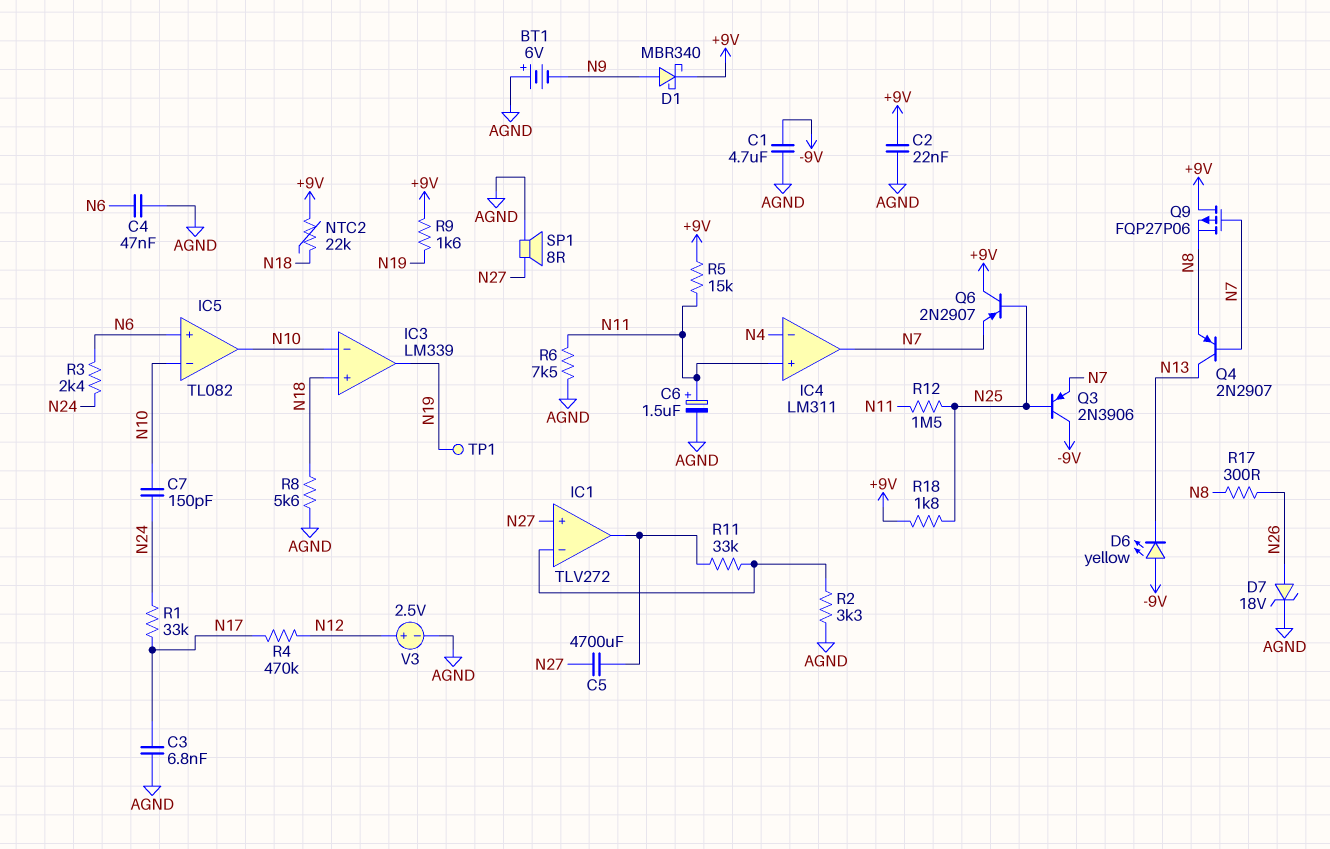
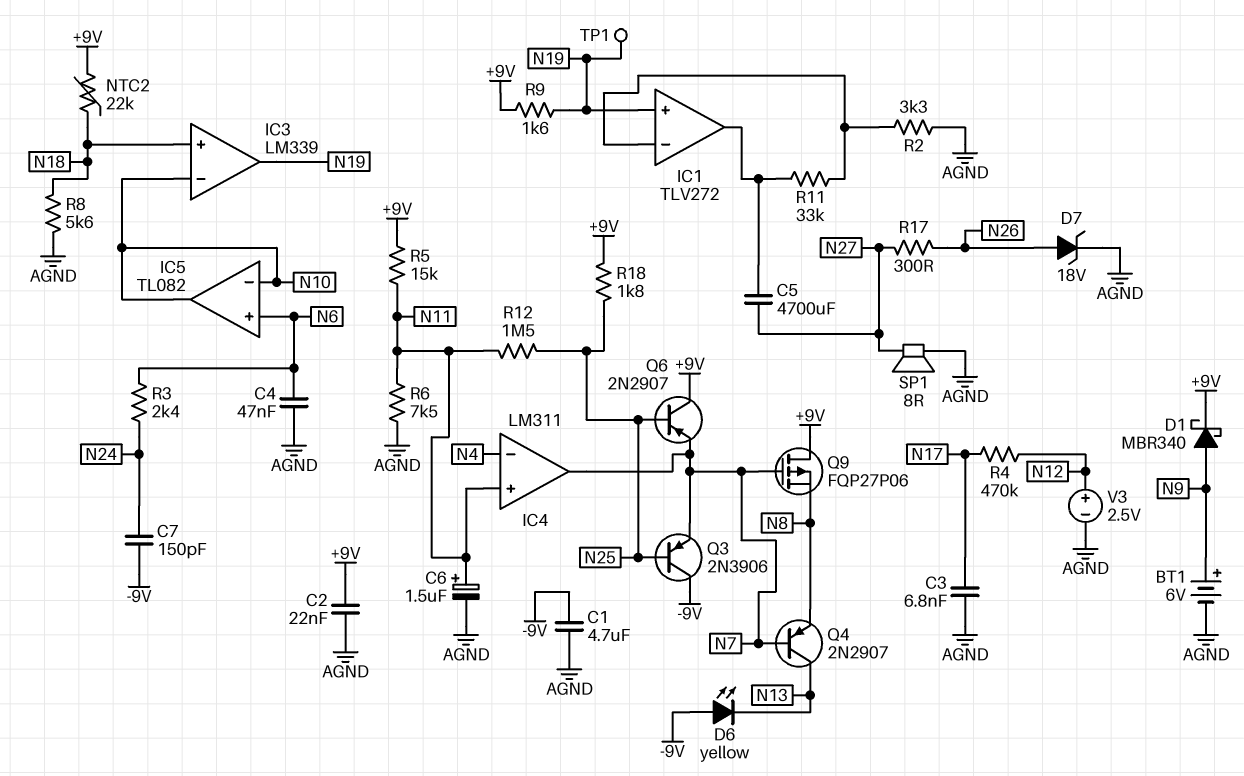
BT1: 6V (plus AGND, minus N9) -> 6V (plus N9, minus AGND)
C7: 150pF (N10, N24) -> 150pF (-9V, N24)
IC1 pin in+: N27 -> N19
R1: 33k (N17, N24) -> none
R17: 300 (N8, N26) -> 300 (N26, N27)

